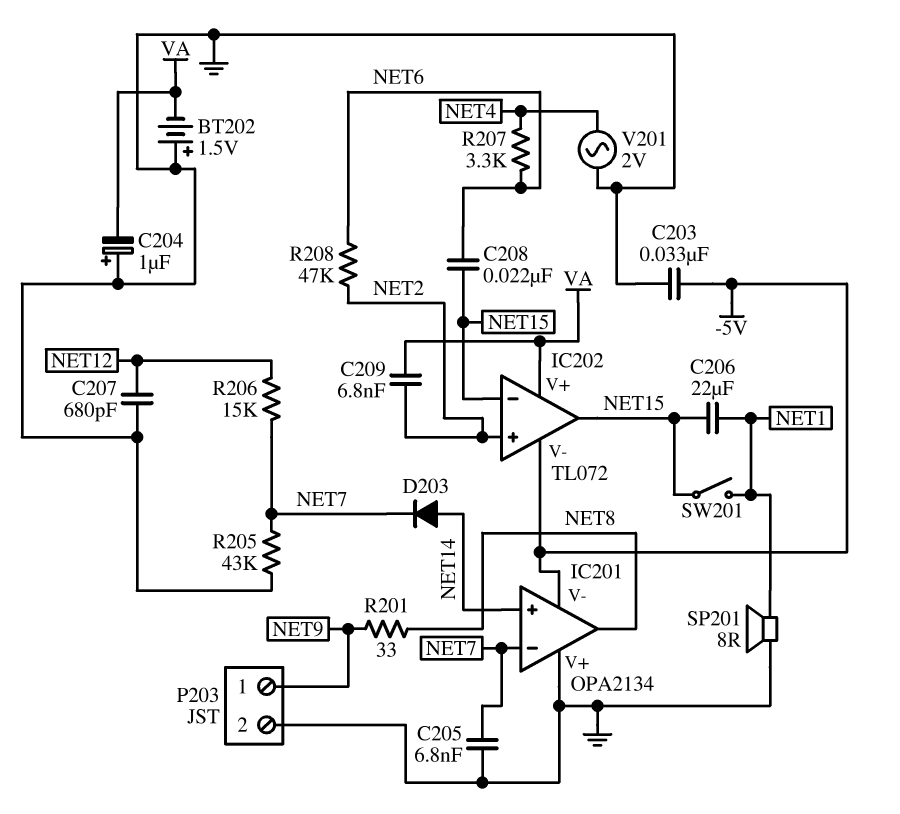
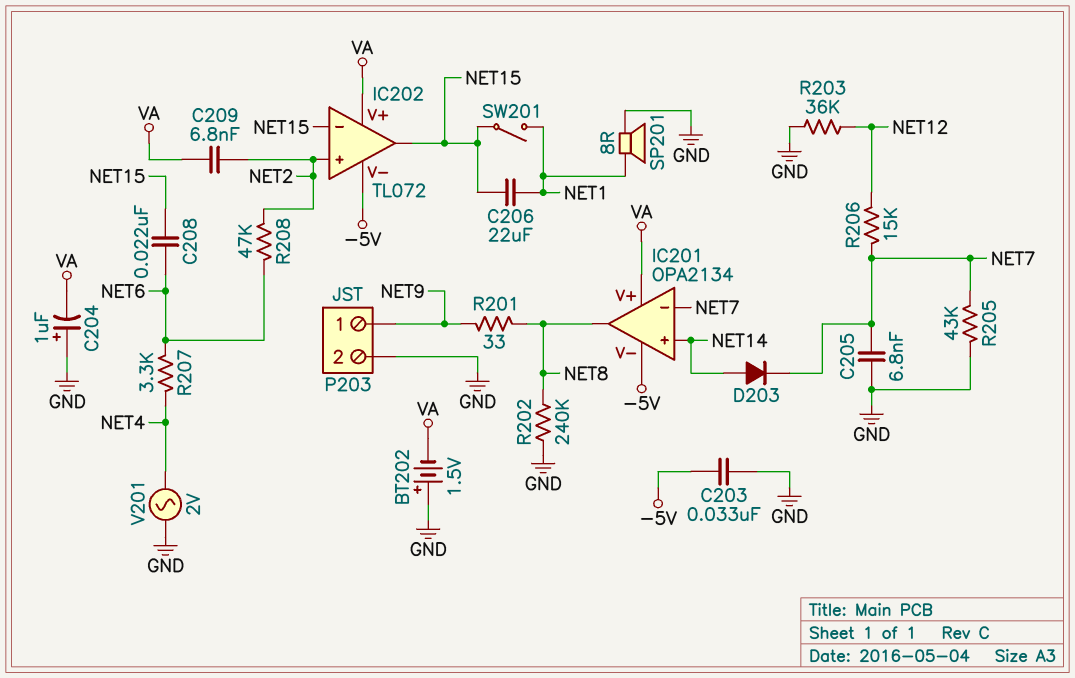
C207: 680pF (GND, NET12) -> none
IC201 pin V+: GND -> VA
R202: none -> 240k (GND, NET8)
R203: none -> 36k (GND, NET12)

